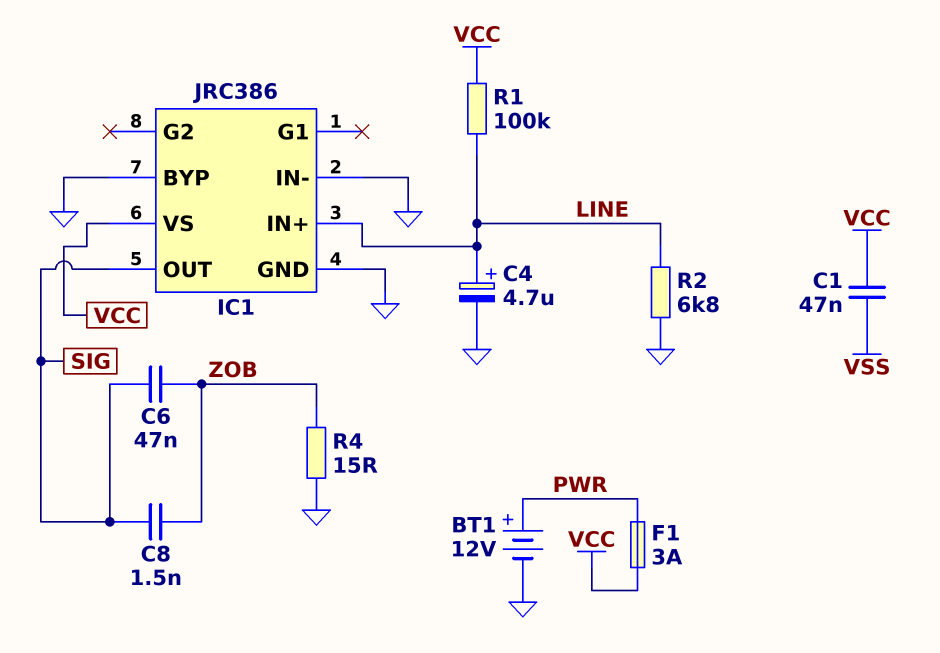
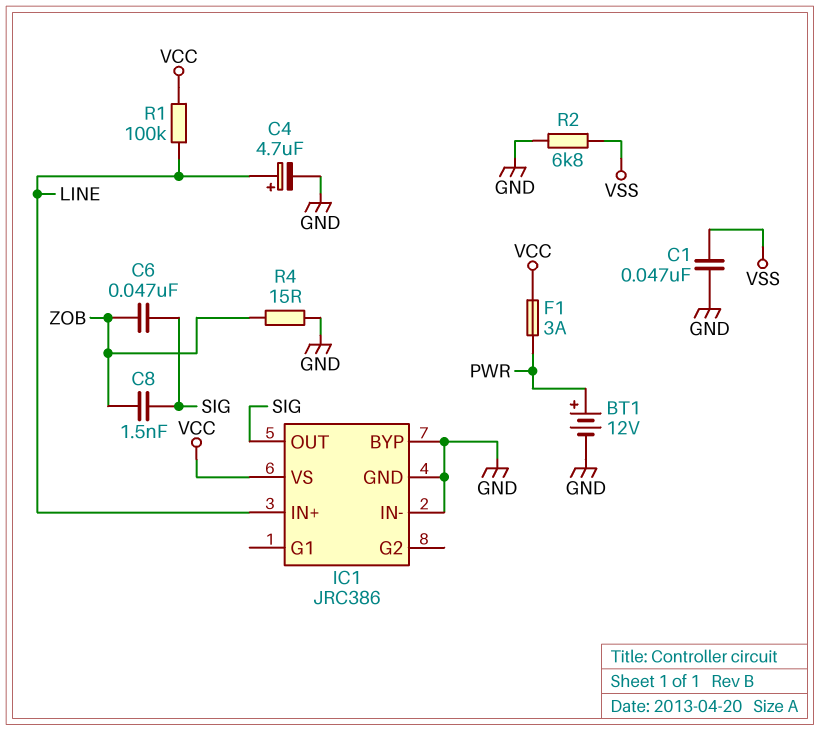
C1: 47nF (VCC, VSS) -> 47nF (GND, VSS)
R2: 6.8k (GND, LINE) -> 6.8k (GND, VSS)

